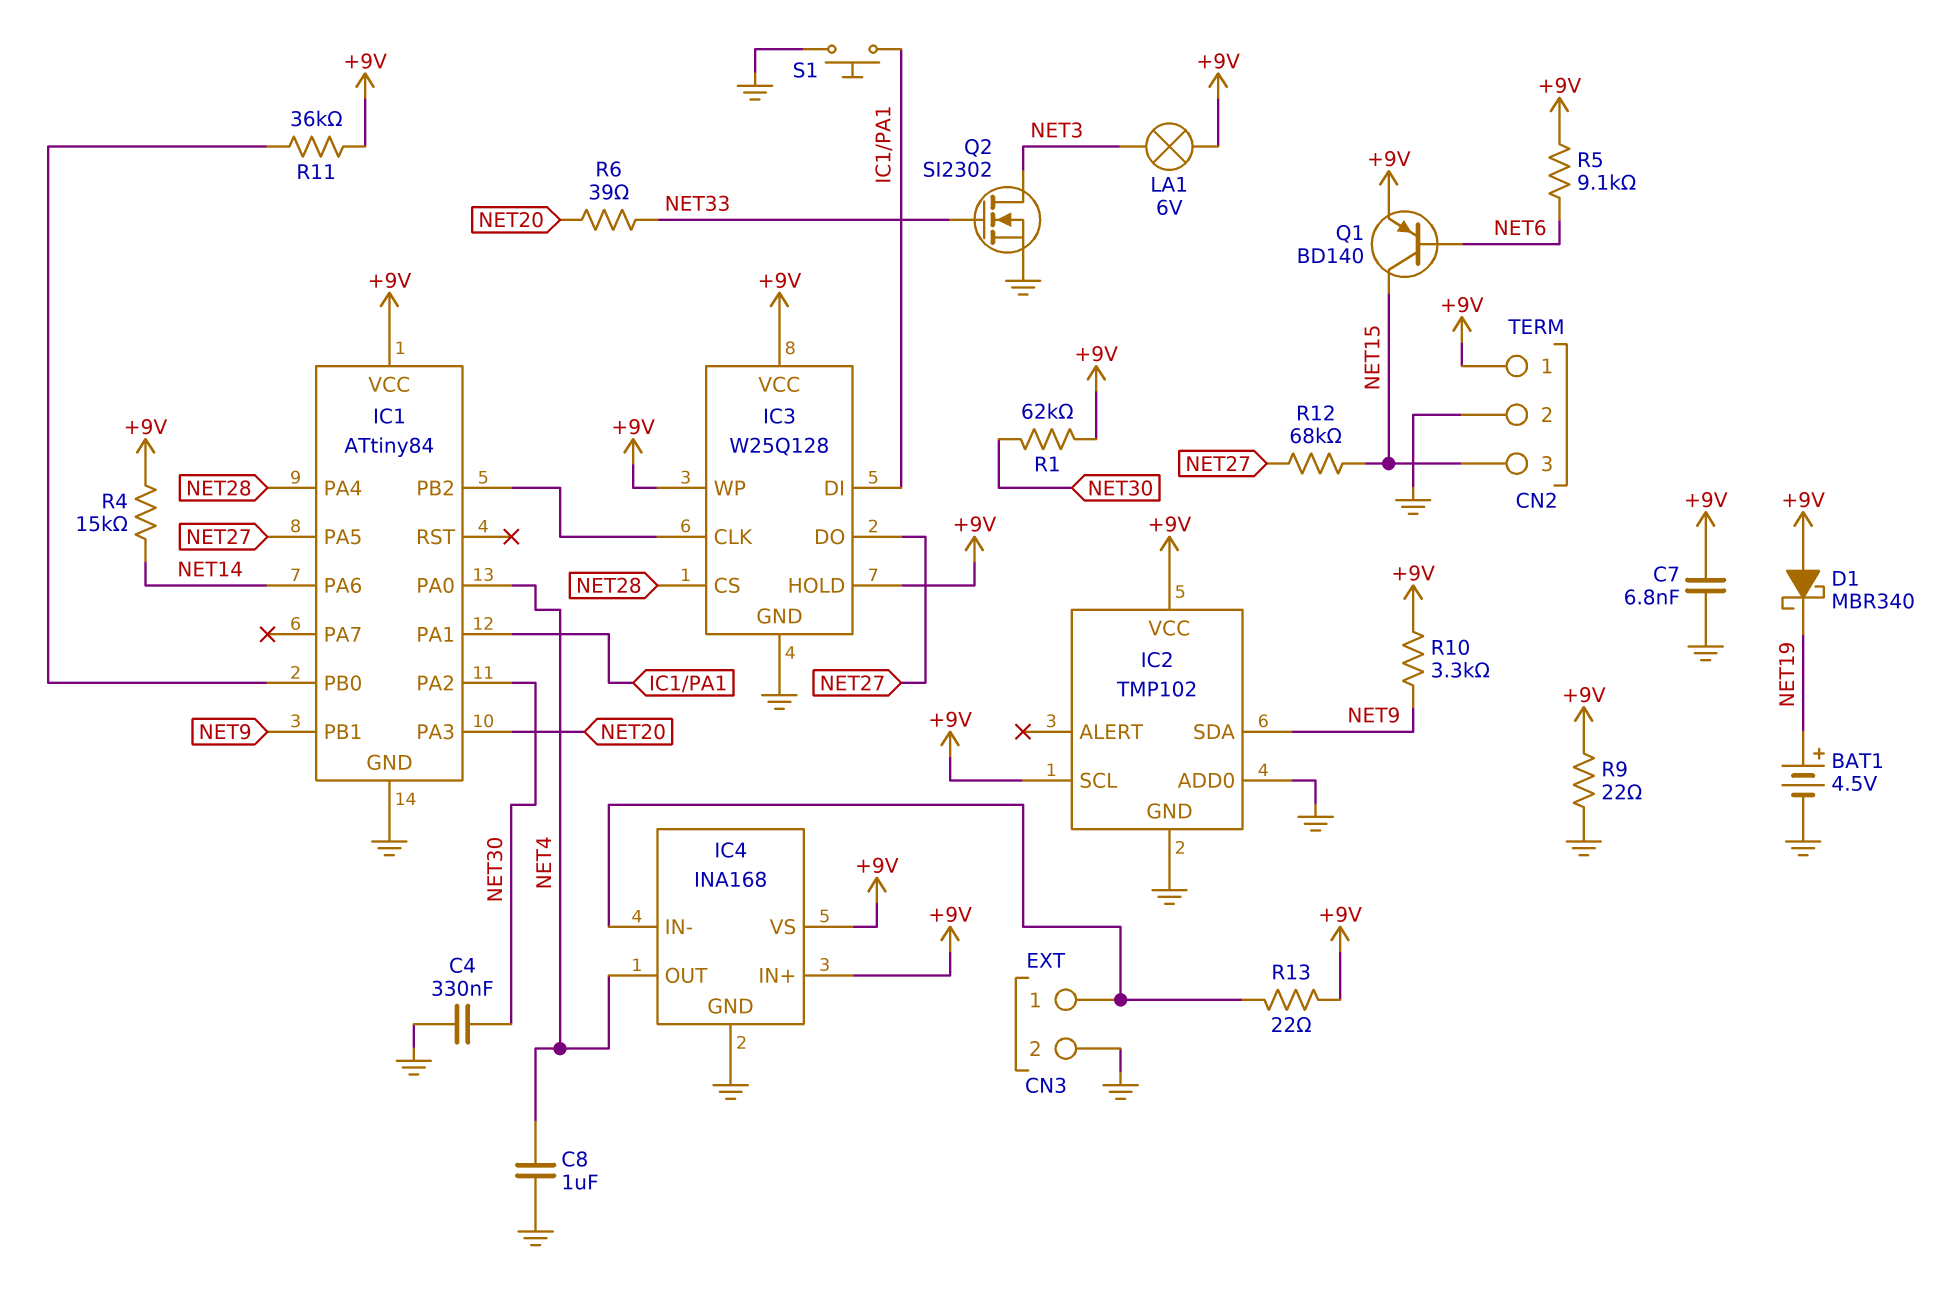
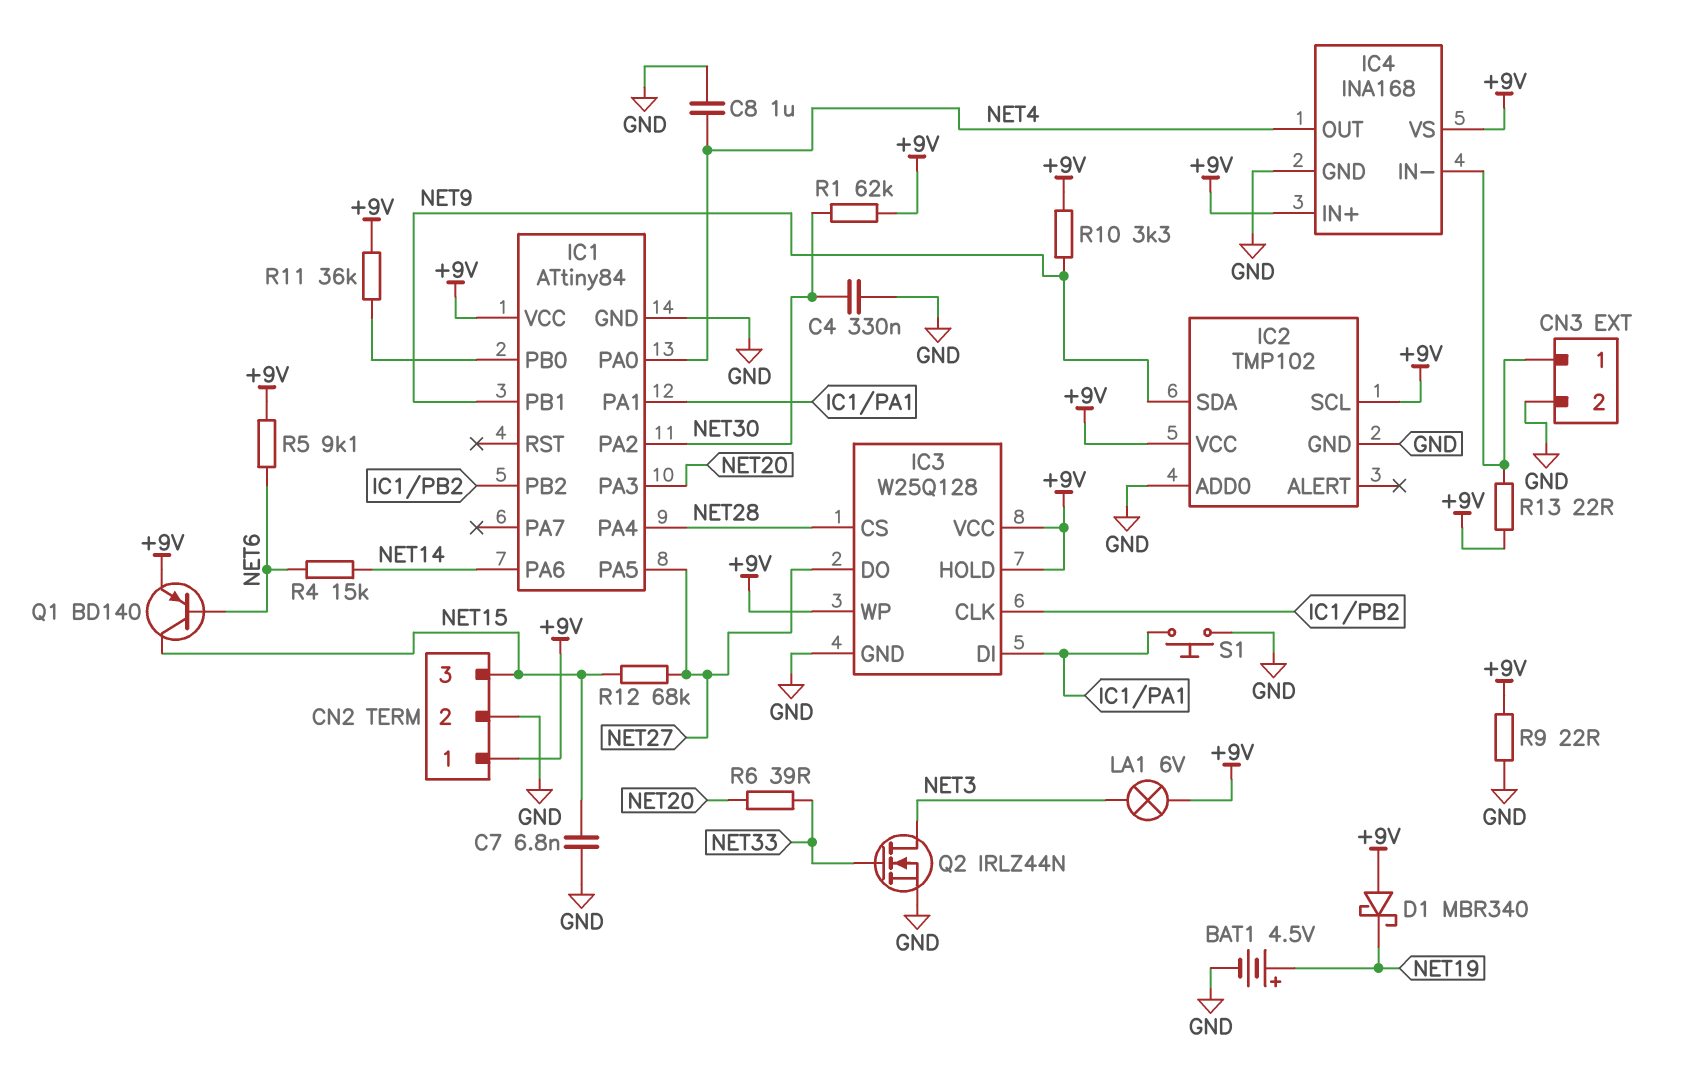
C7: 6.8nF (+9V, GND) -> 6.8nF (GND, NET15)
Q2: NMOS SI2302 (G NET33, D NET3, S GND) -> NMOS IRLZ44N (G NET33, D NET3, S GND)
R4: 15k (+9V, NET14) -> 15k (NET6, NET14)

